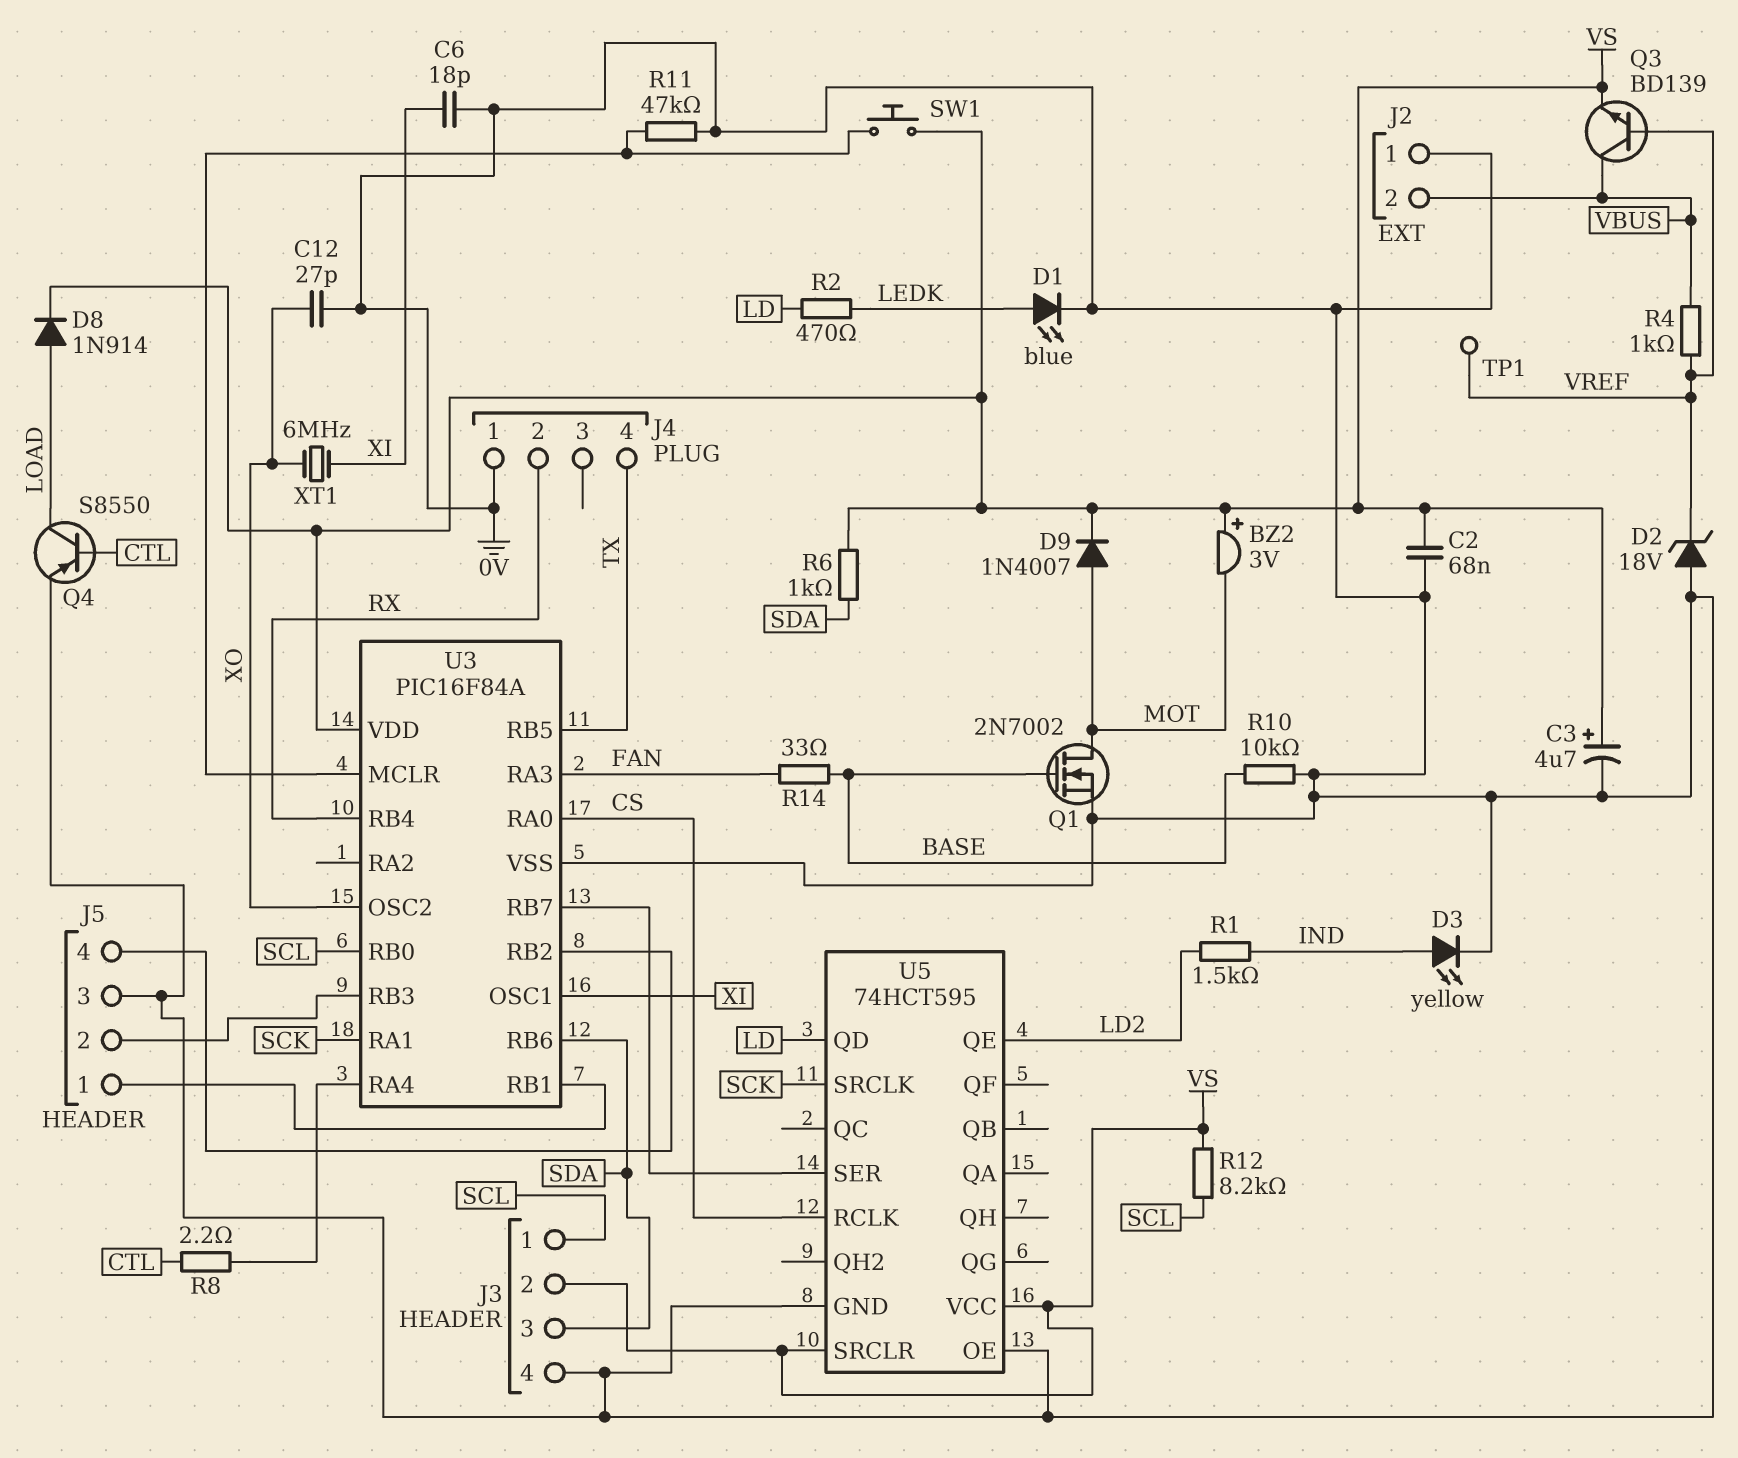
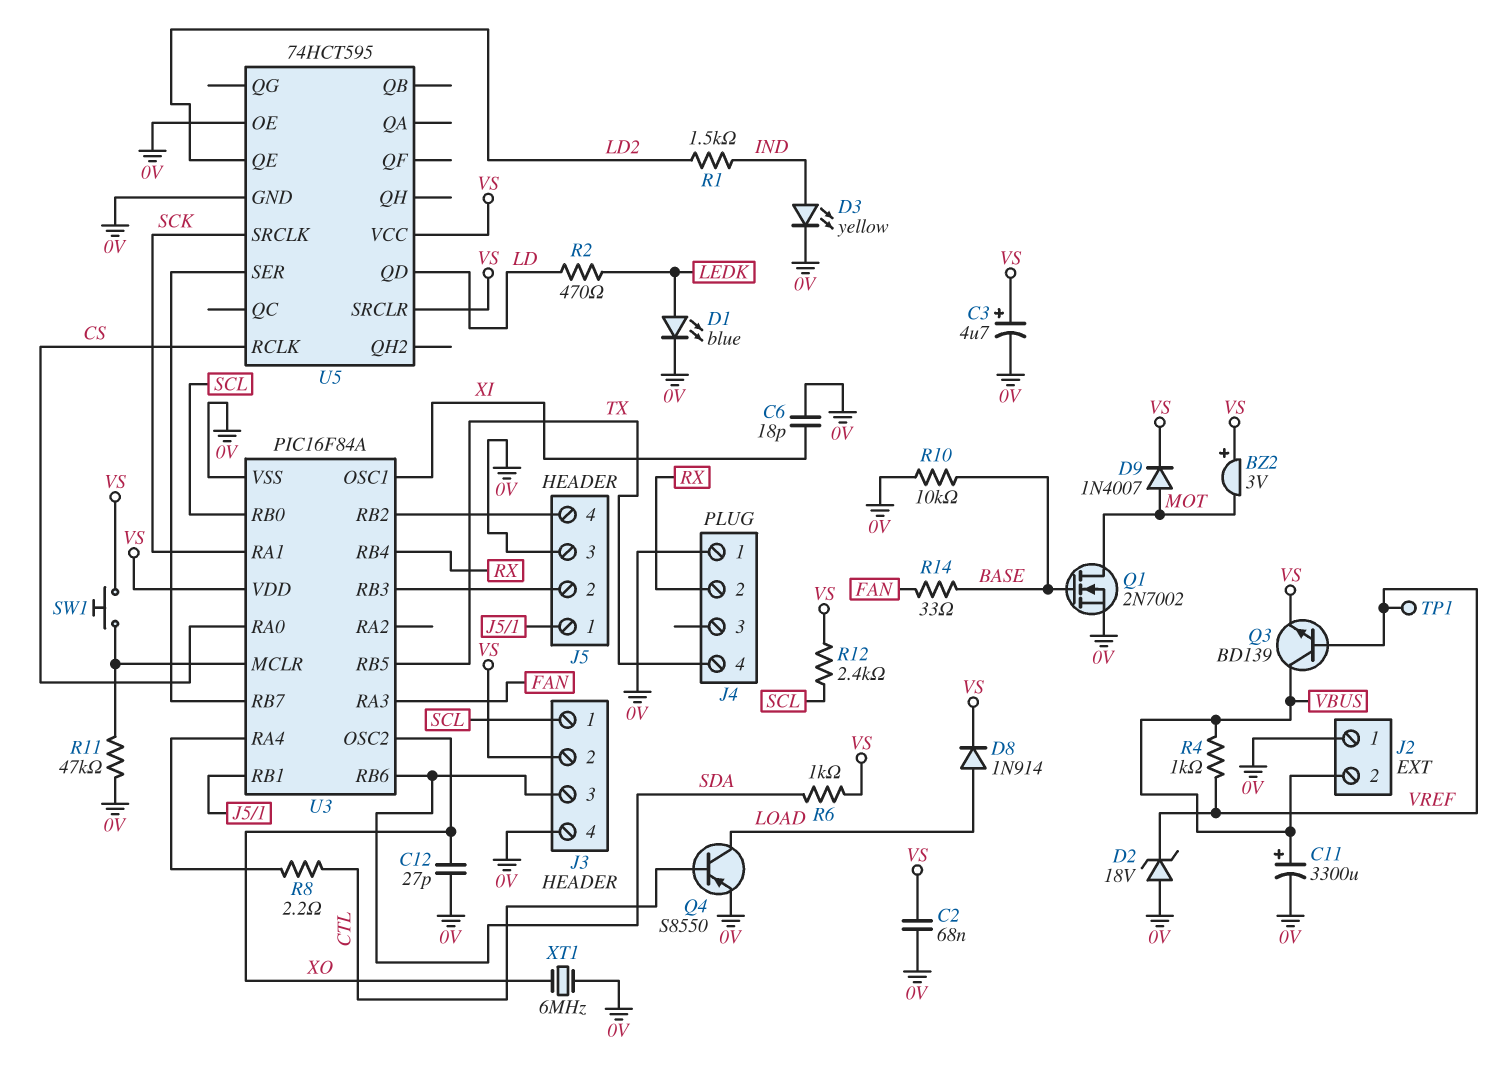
C11: none -> 3300uF (plus VBUS, minus 0V)
R12: 8.2k (SCL, VS) -> 2.4k (SCL, VS)
XT1: 6MHz (XI, XO) -> 6MHz (0V, XO)

